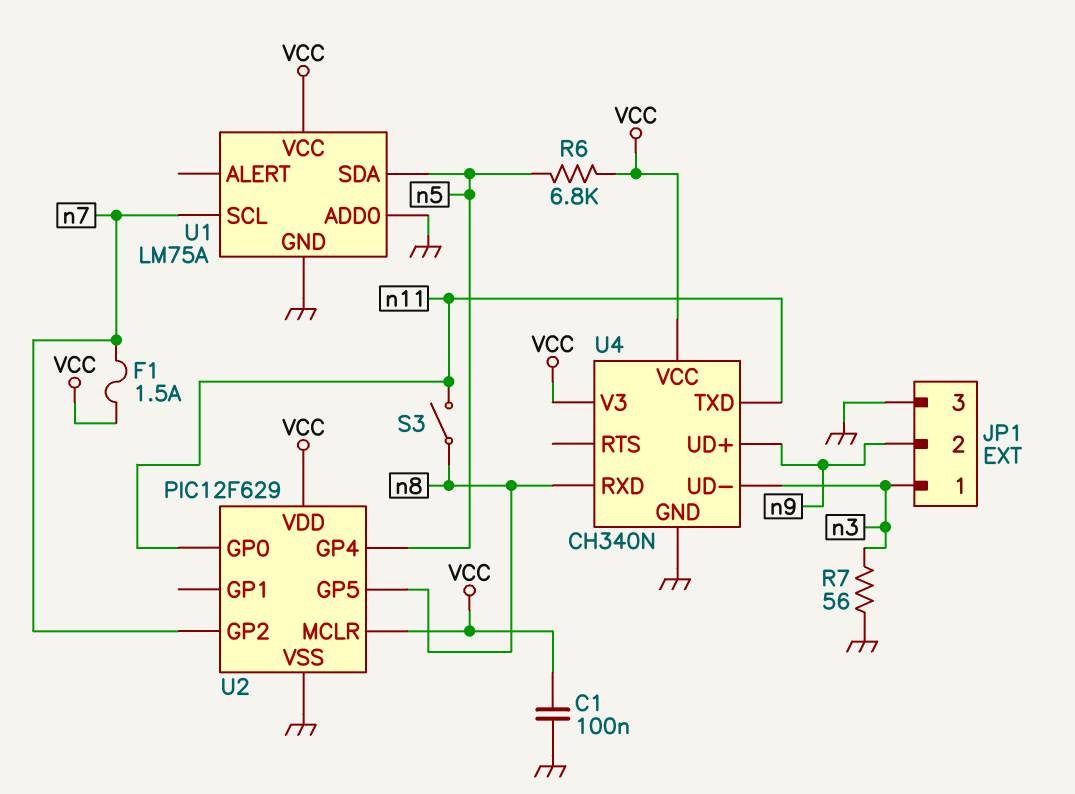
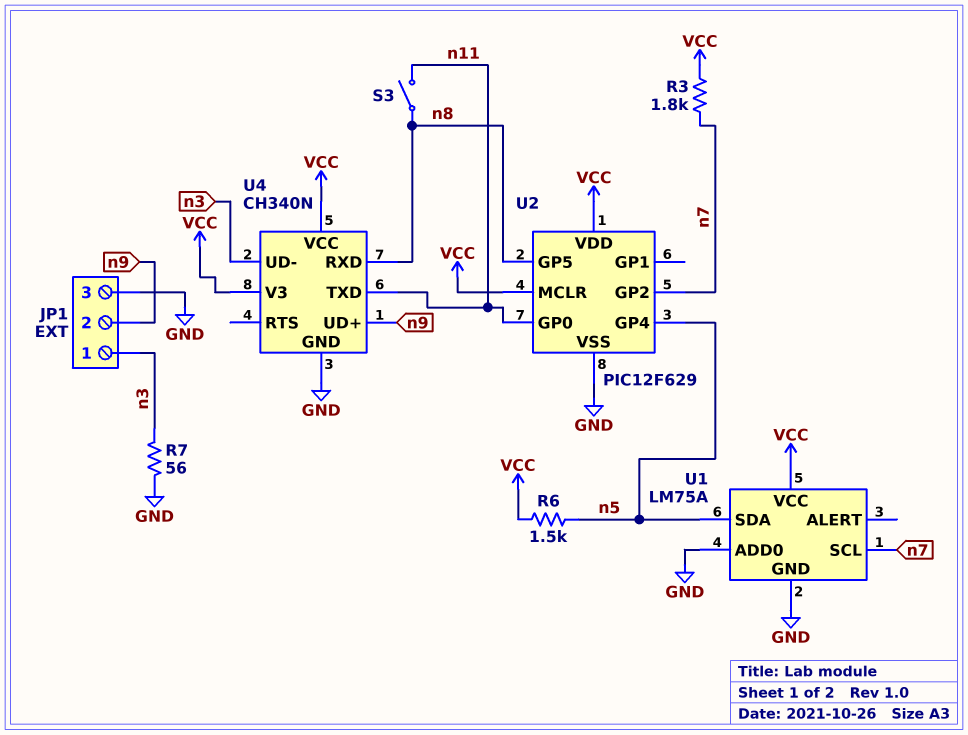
C1: 100nF (GND, VCC) -> none
F1: 1.5A (VCC, n7) -> none
R3: none -> 1.8k (VCC, n7)
R6: 6.8k (VCC, n5) -> 1.5k (VCC, n5)

